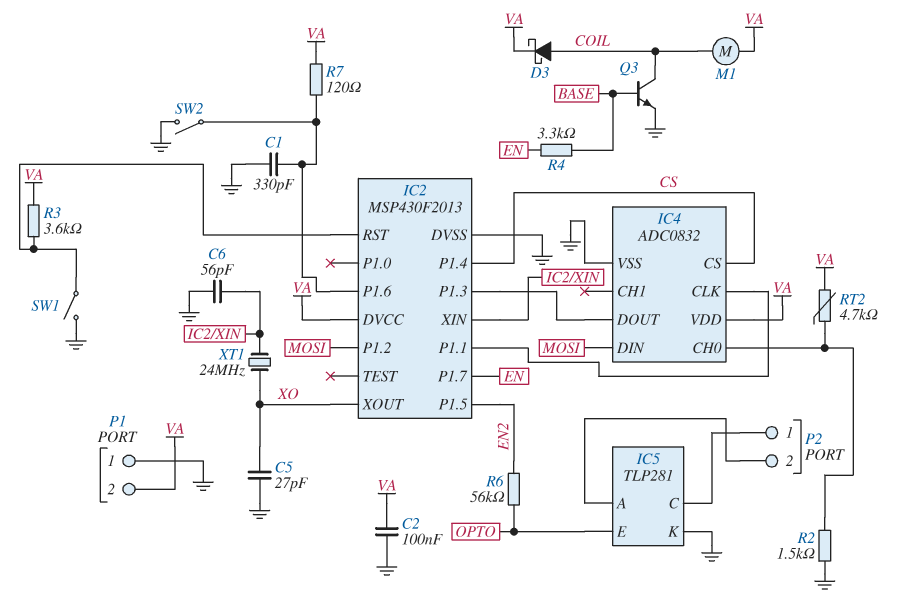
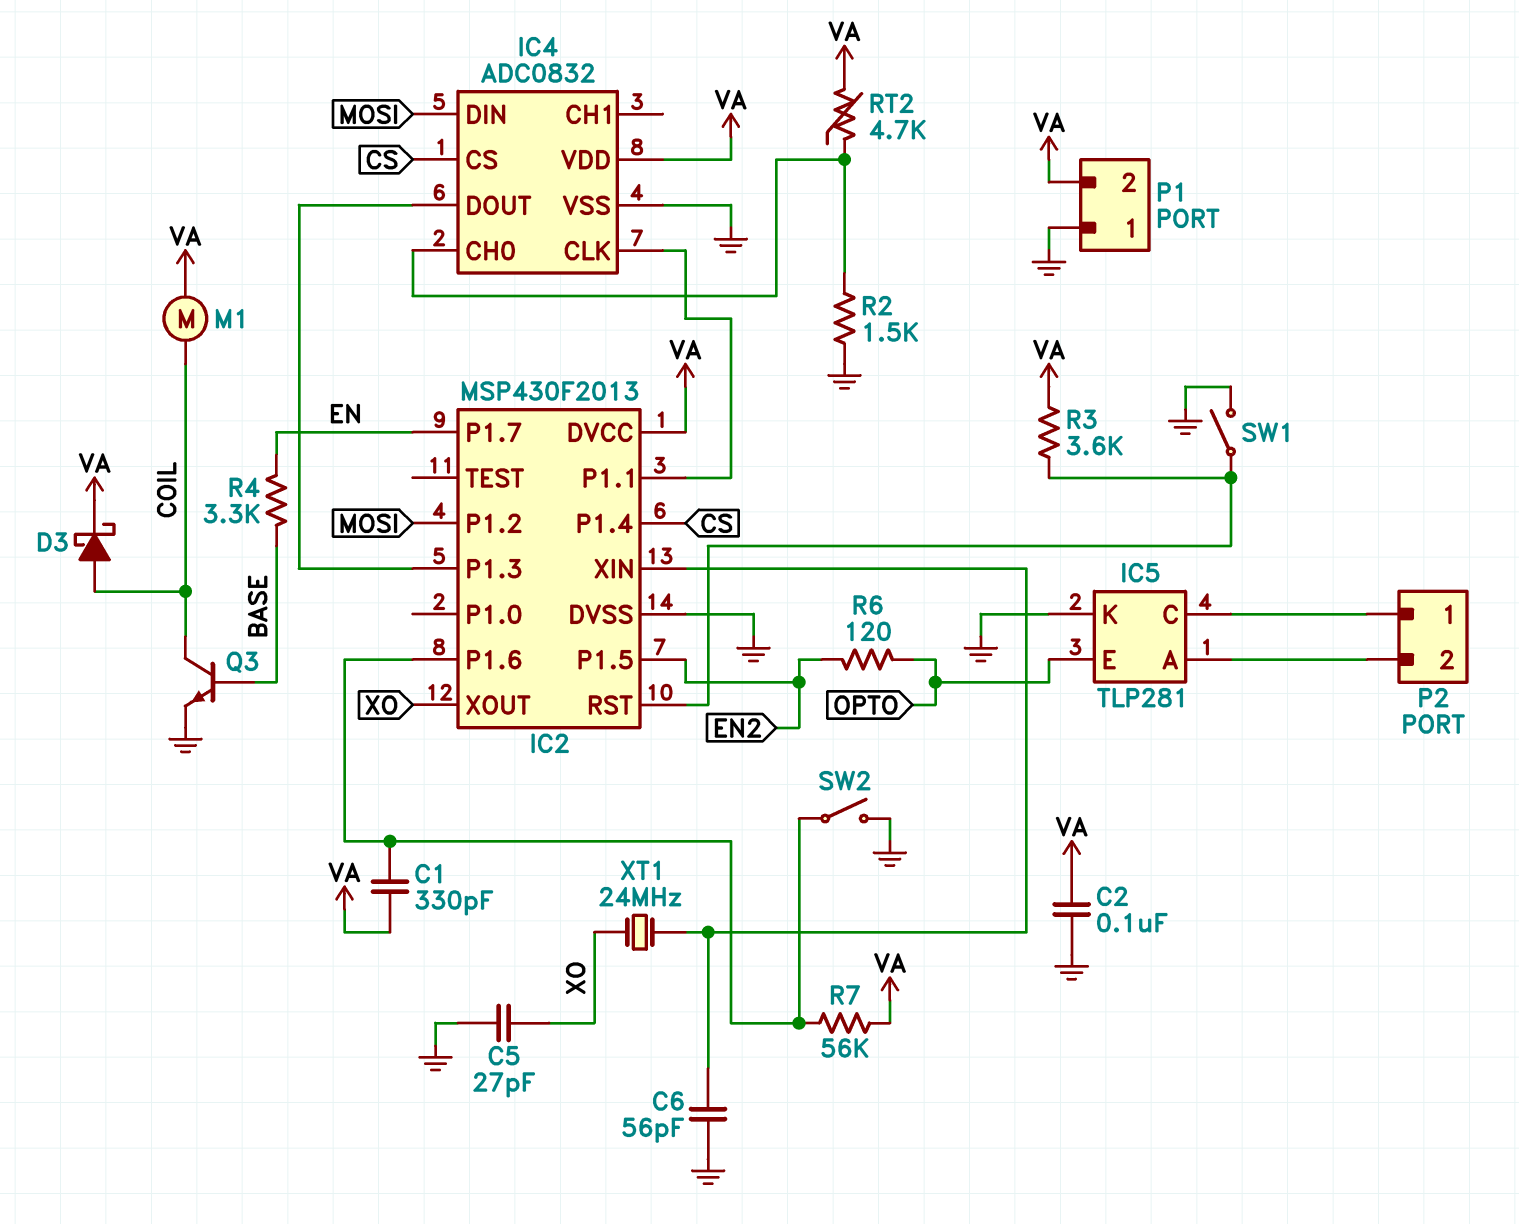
C1: 330pF (GND, IC2/P1.6) -> 330pF (IC2/P1.6, VA)
R6: 56k (EN2, OPTO) -> 120 (EN2, OPTO)
R7: 120 (IC2/P1.6, VA) -> 56k (IC2/P1.6, VA)

